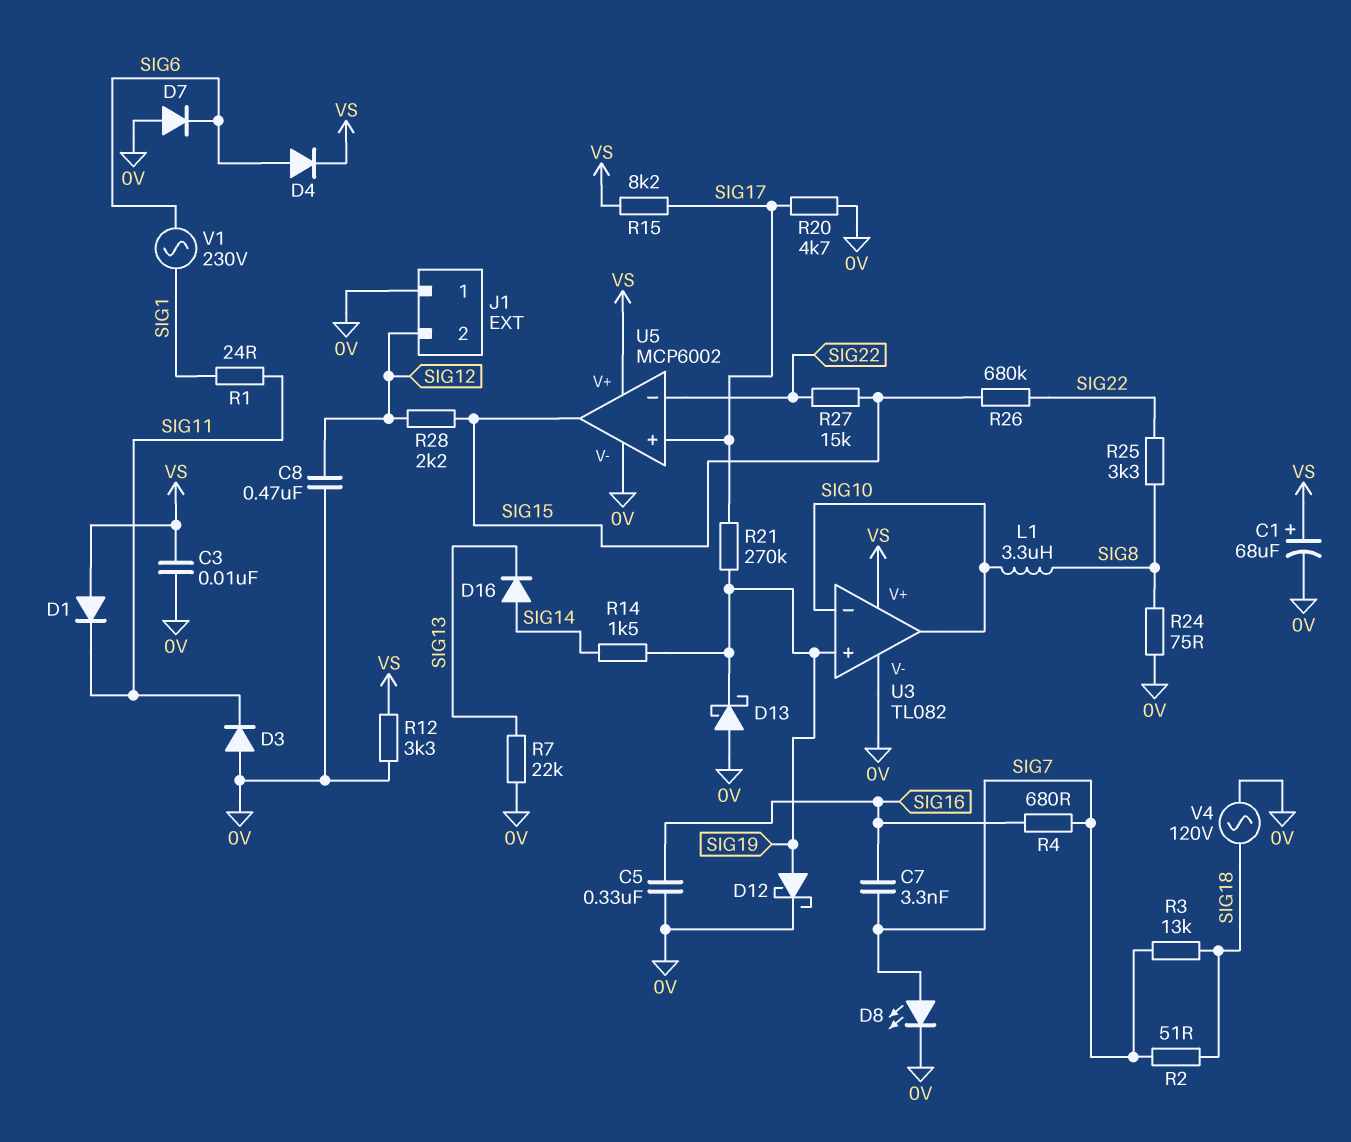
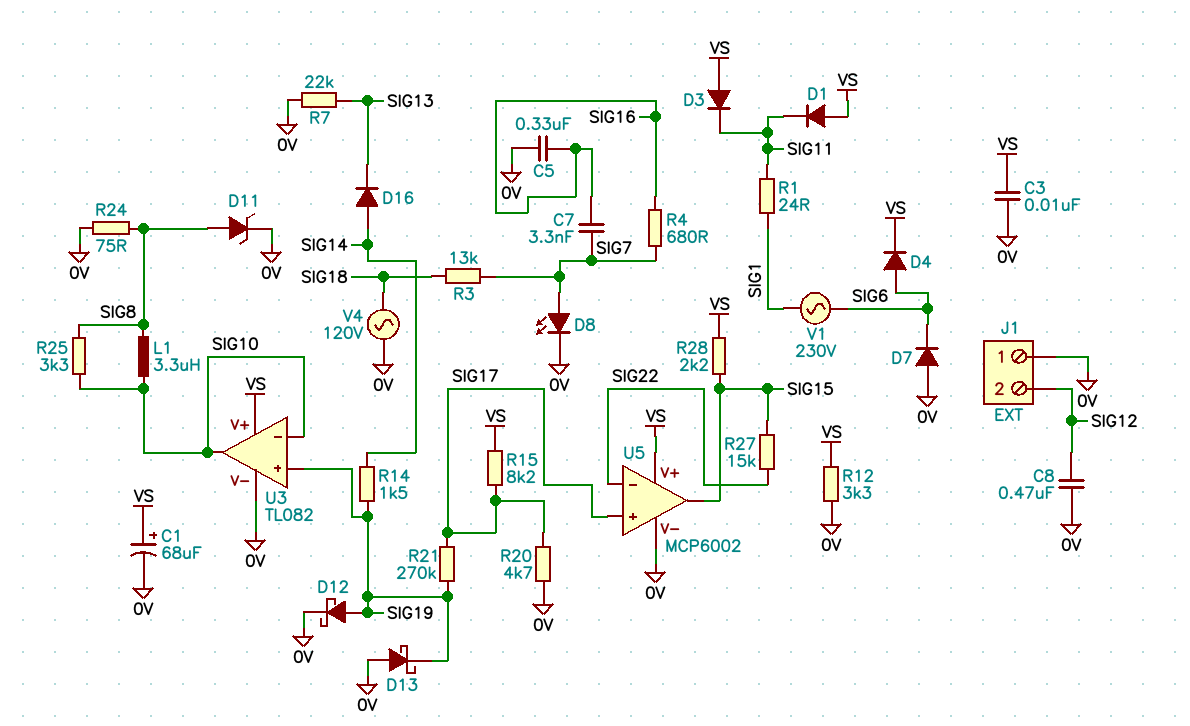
D3: diode (A 0V, K SIG11) -> diode (A VS, K SIG11)
D11: none -> zener (A SIG8, K 0V)
R2: 51 (SIG7, SIG18) -> none
R25: 3.3k (SIG8, SIG22) -> 3.3k (SIG8, SIG10)
R26: 680k (SIG15, SIG22) -> none
R28: 2.2k (SIG12, SIG15) -> 2.2k (SIG15, VS)

